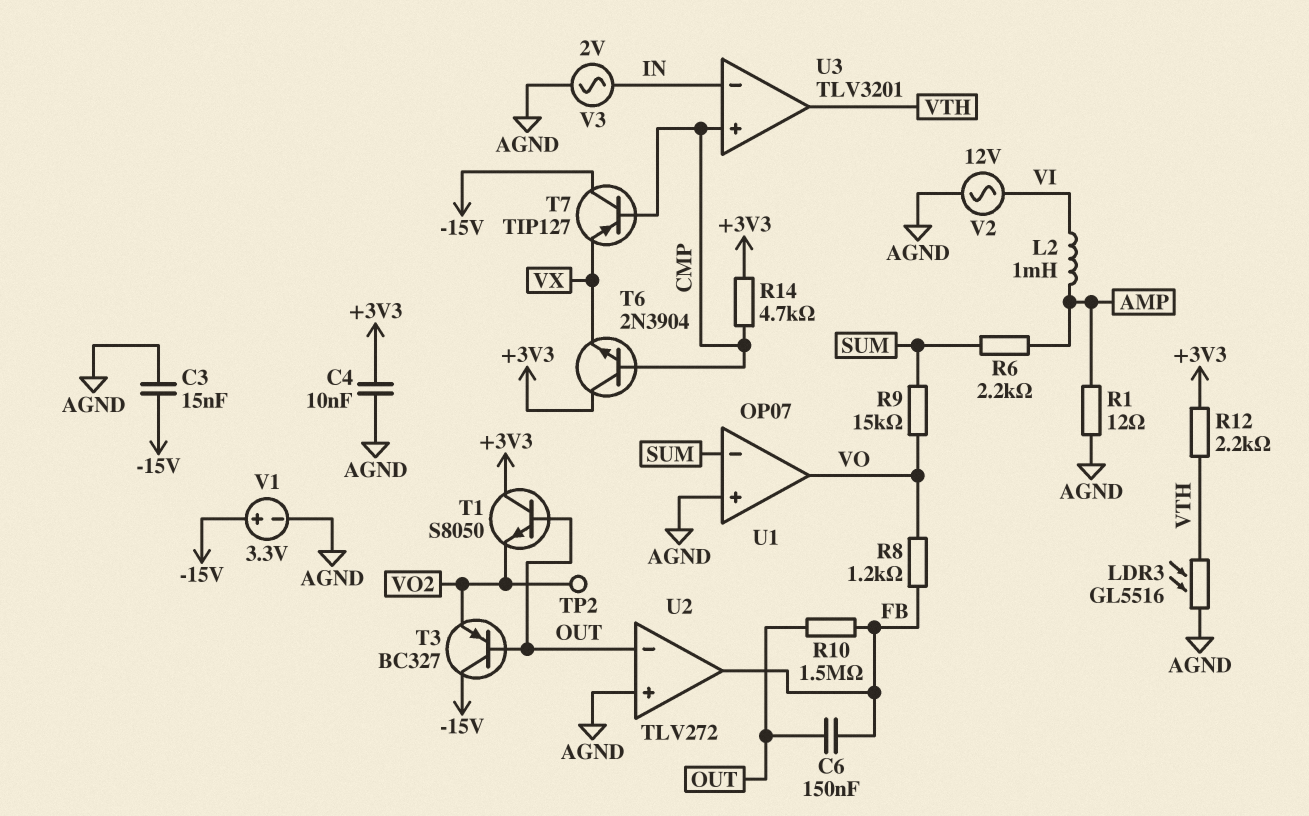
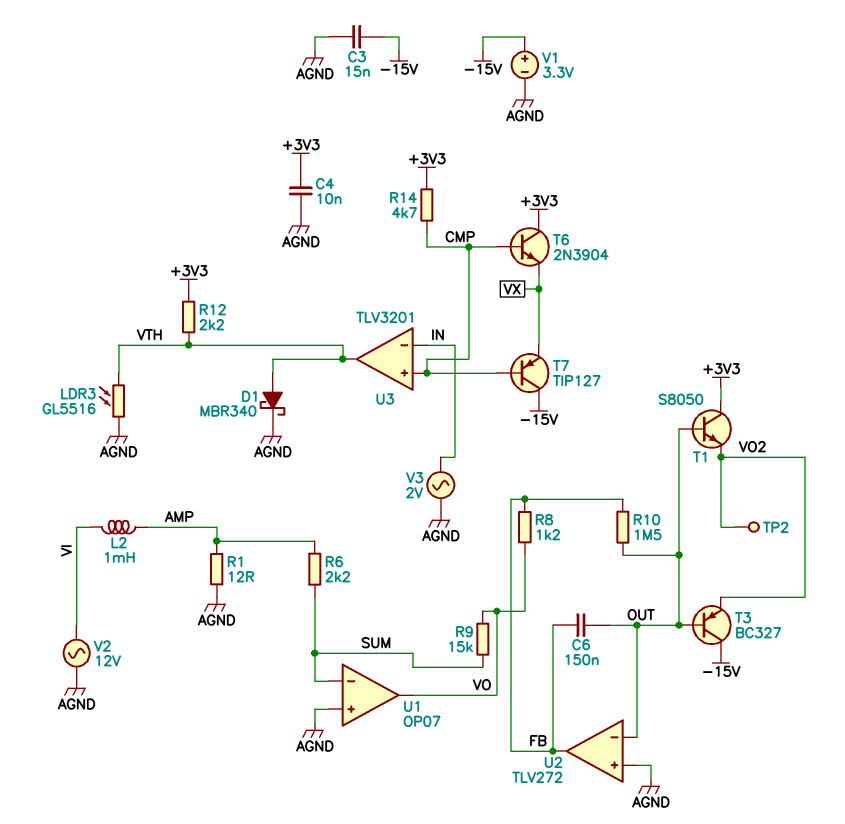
D1: none -> schottky MBR340 (A VTH, K AGND)

